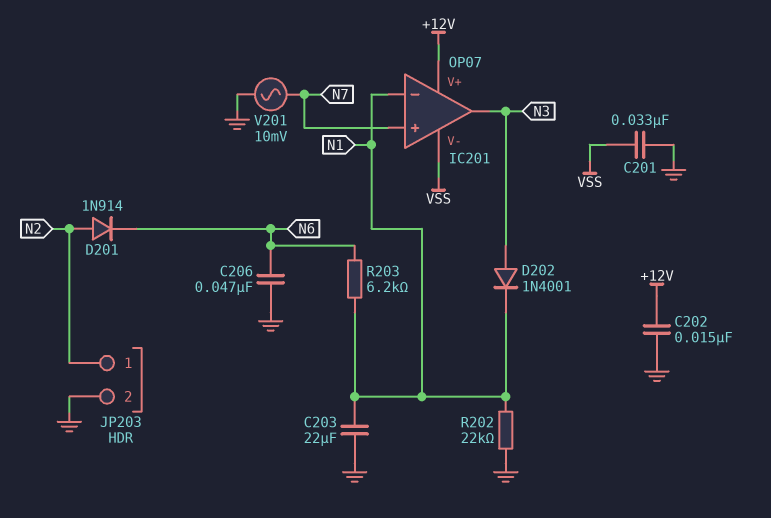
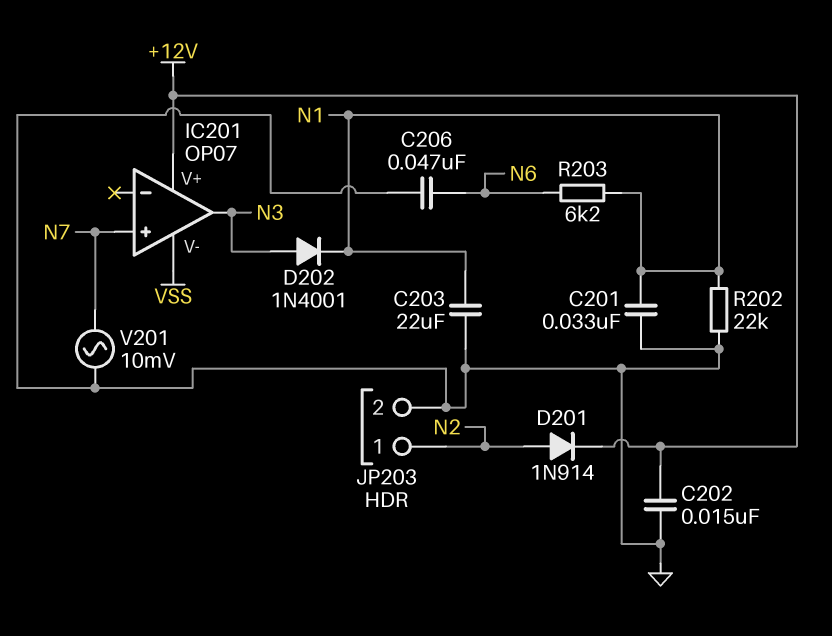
C201: 33nF (GND, VSS) -> 33nF (GND, N1)
D201: diode 1N914 (A N2, K N6) -> diode 1N914 (A N2, K +12V)
IC201 pin in-: N1 -> none

